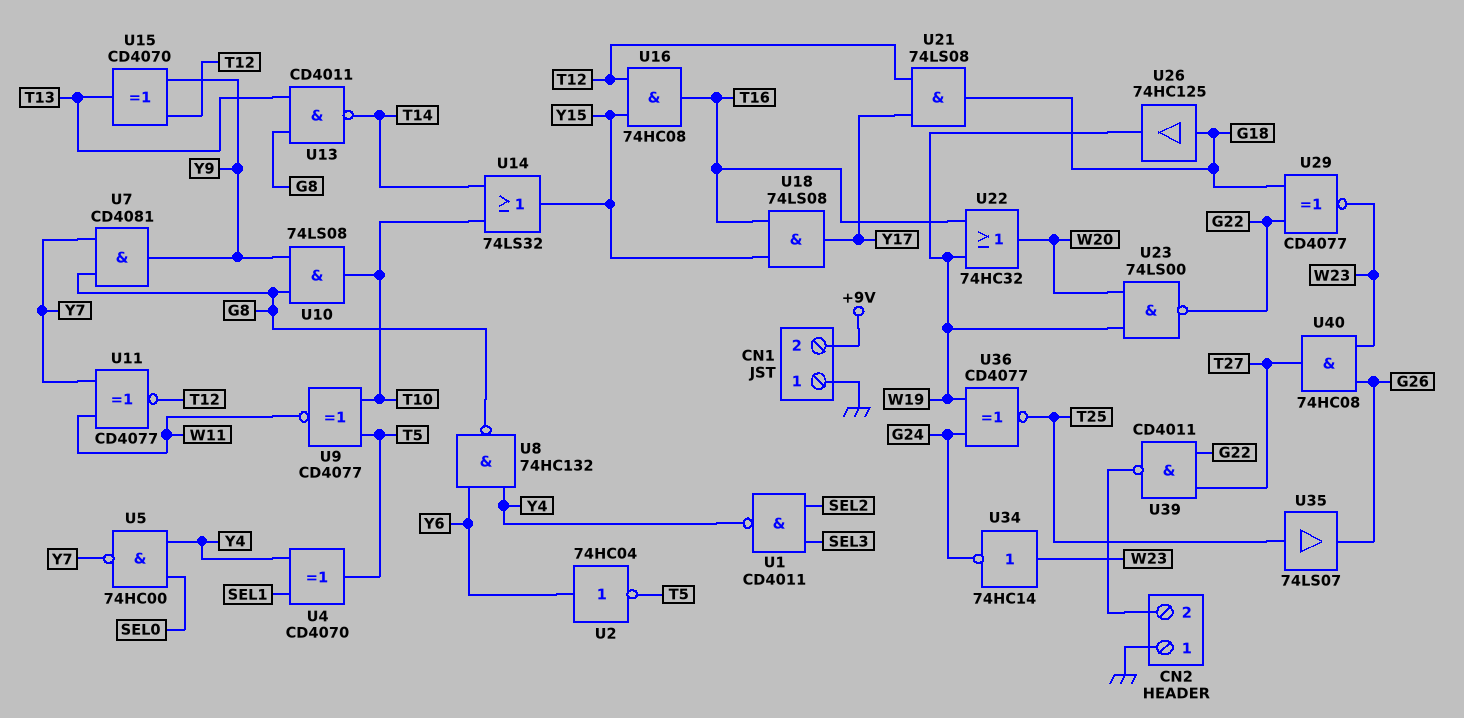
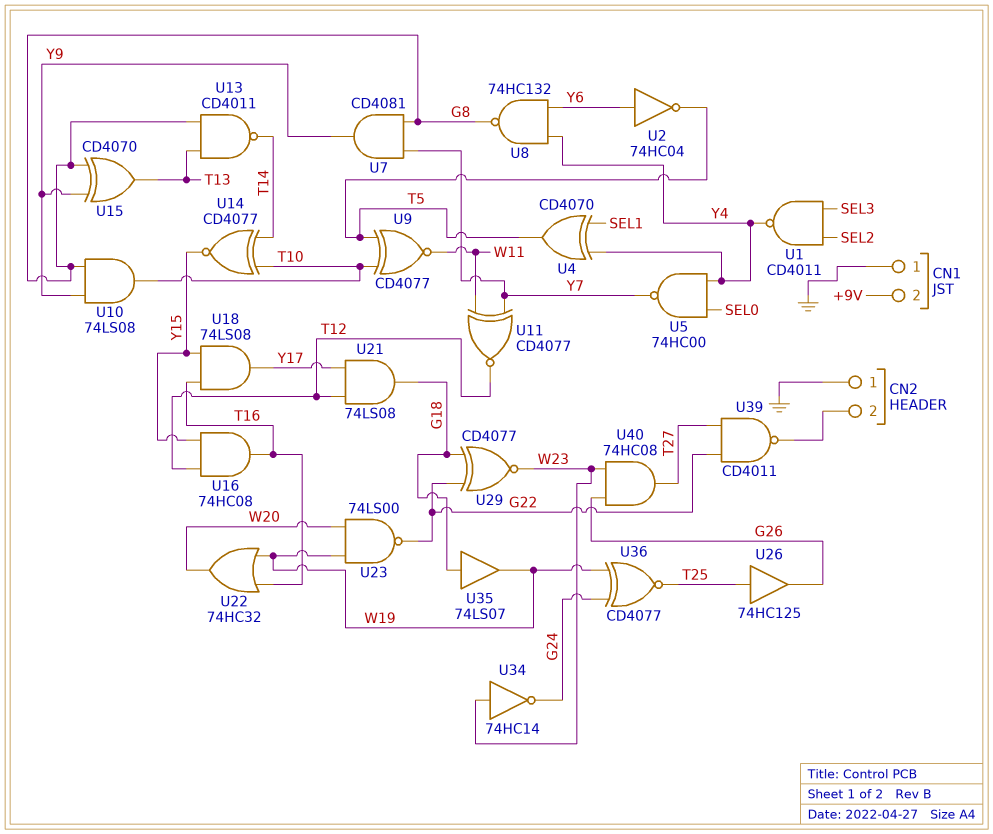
U14: OR 74LS32 (in T10, in T14, out Y15) -> XNOR CD4077 (in T10, in T14, out Y15)
U15: XOR CD4070 (in T12, in Y9, out T13) -> XOR CD4070 (in G8, in Y9, out T13)
U26: buffer 74HC125 (in G18, out W19) -> buffer 74HC125 (in T25, out G26)
U35: buffer 74LS07 (in T25, out G26) -> buffer 74LS07 (in G18, out W19)

